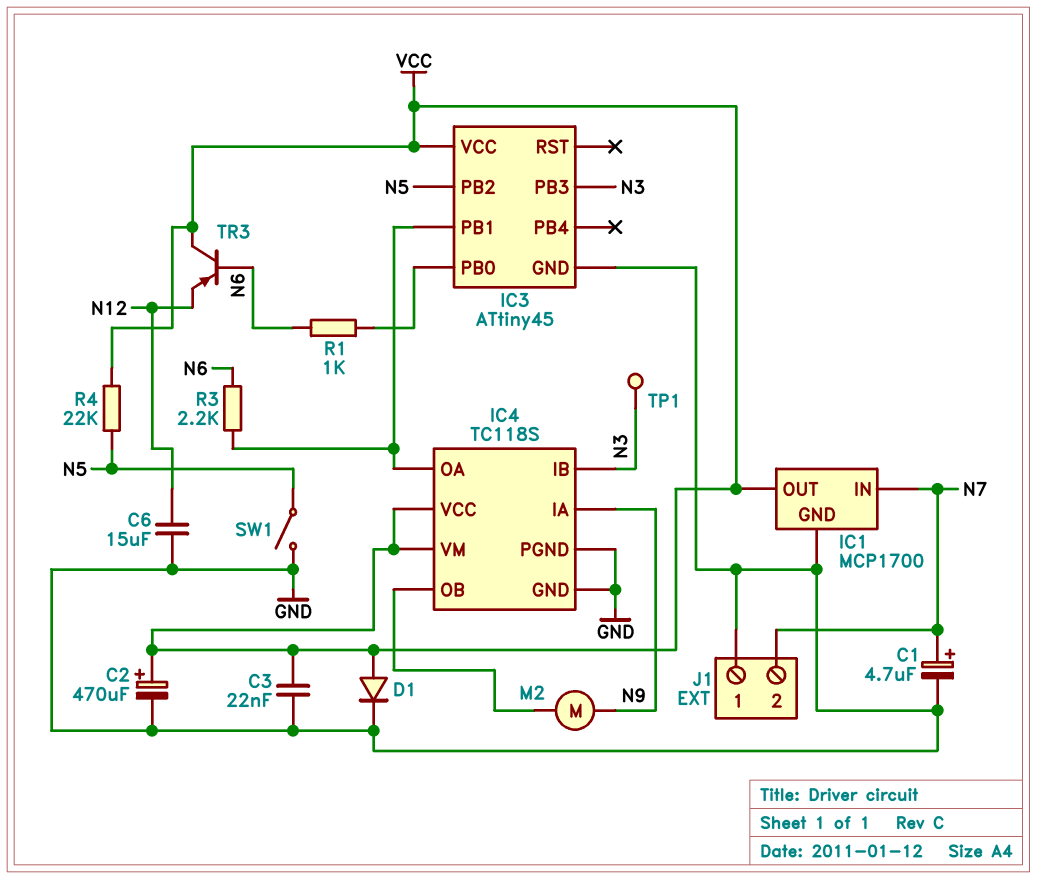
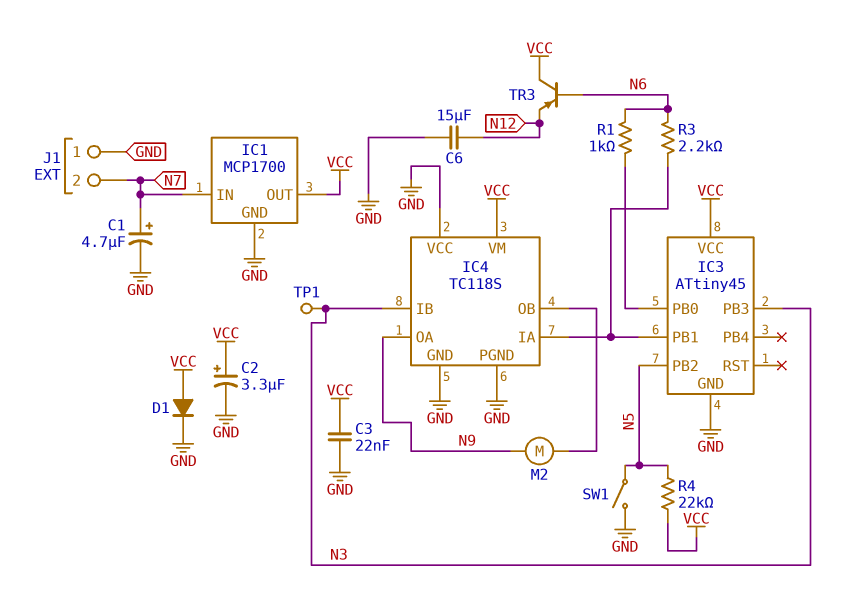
C2: 470uF (plus VCC, minus GND) -> 3.3uF (plus VCC, minus GND)
IC4 pin IA: N9 -> IC3/PB1
IC4 pin OA: IC3/PB1 -> N9
IC4 pin VCC: VCC -> GND

